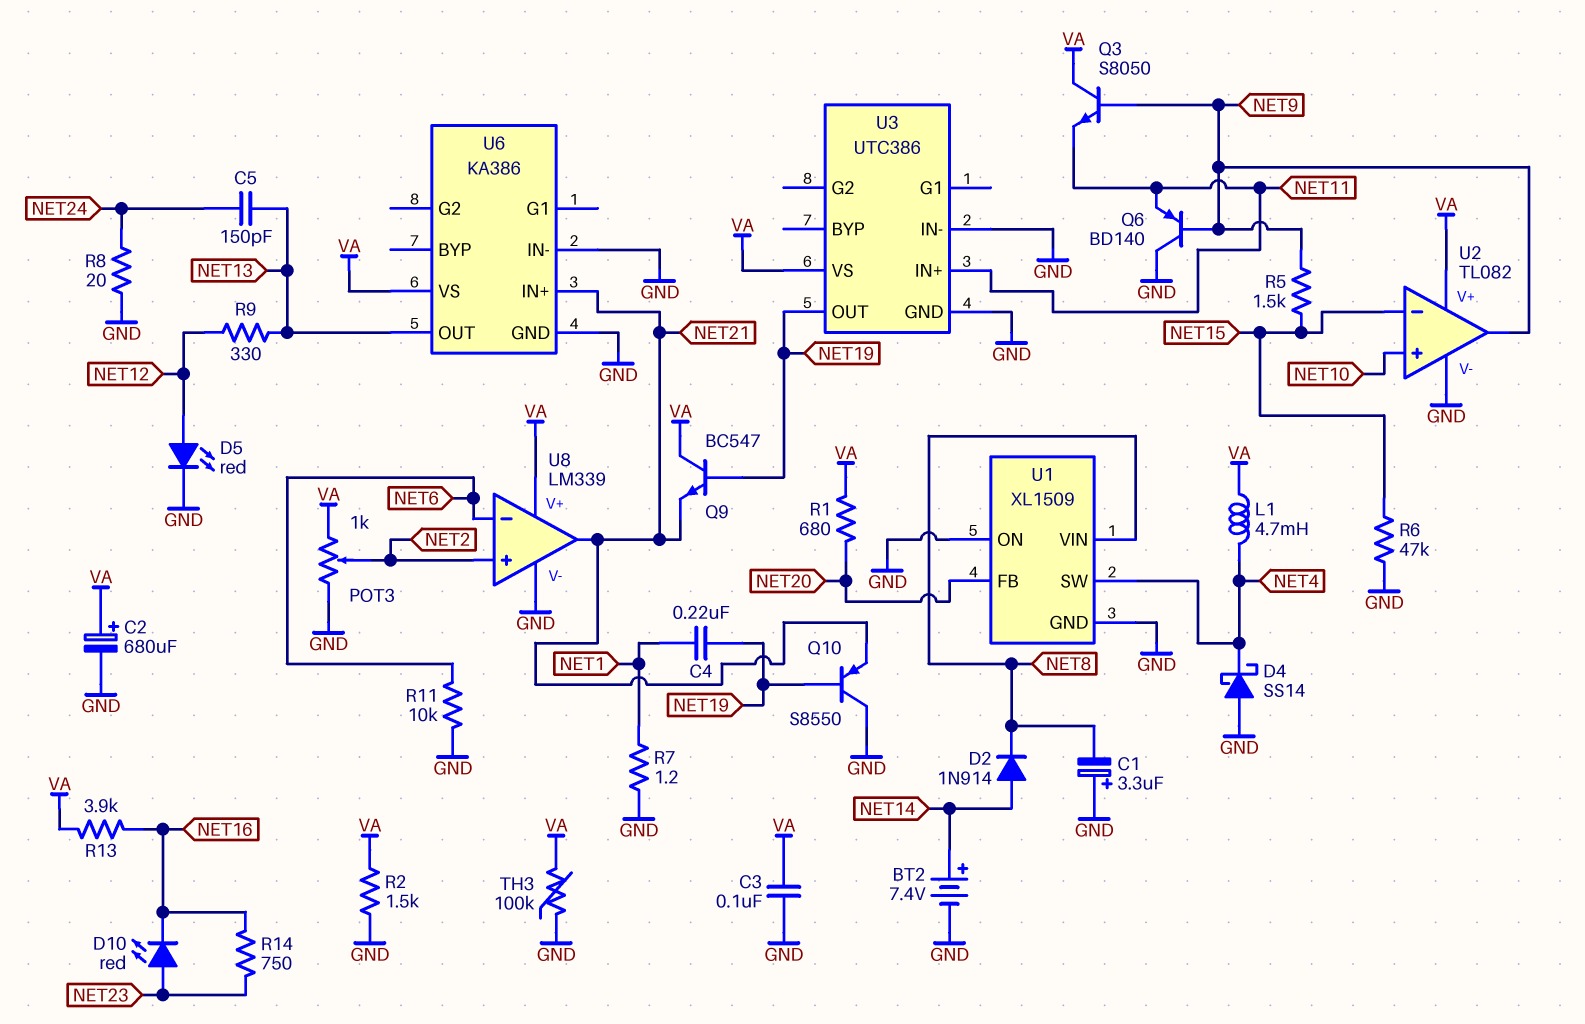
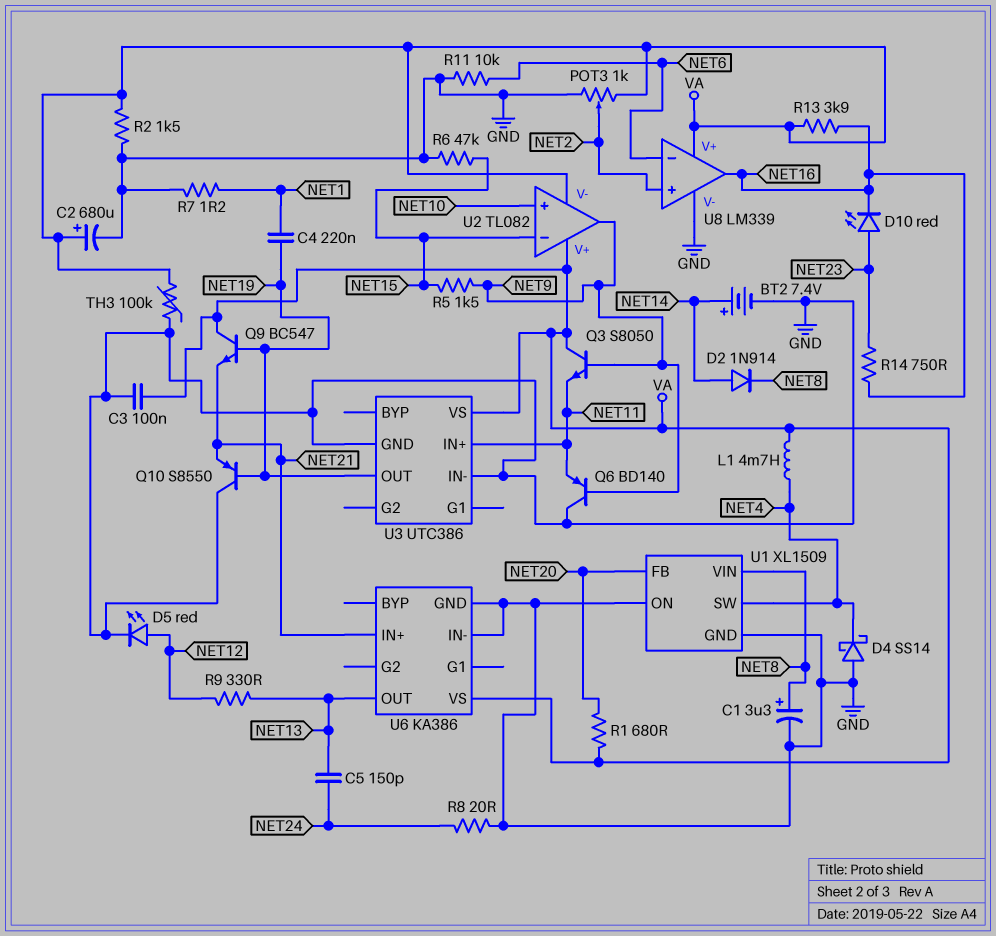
C1: 3.3uF (plus GND, minus NET8) -> 3.3uF (plus NET8, minus GND)
U2 pin V-: GND -> VA
U8 pin out: NET21 -> NET16

